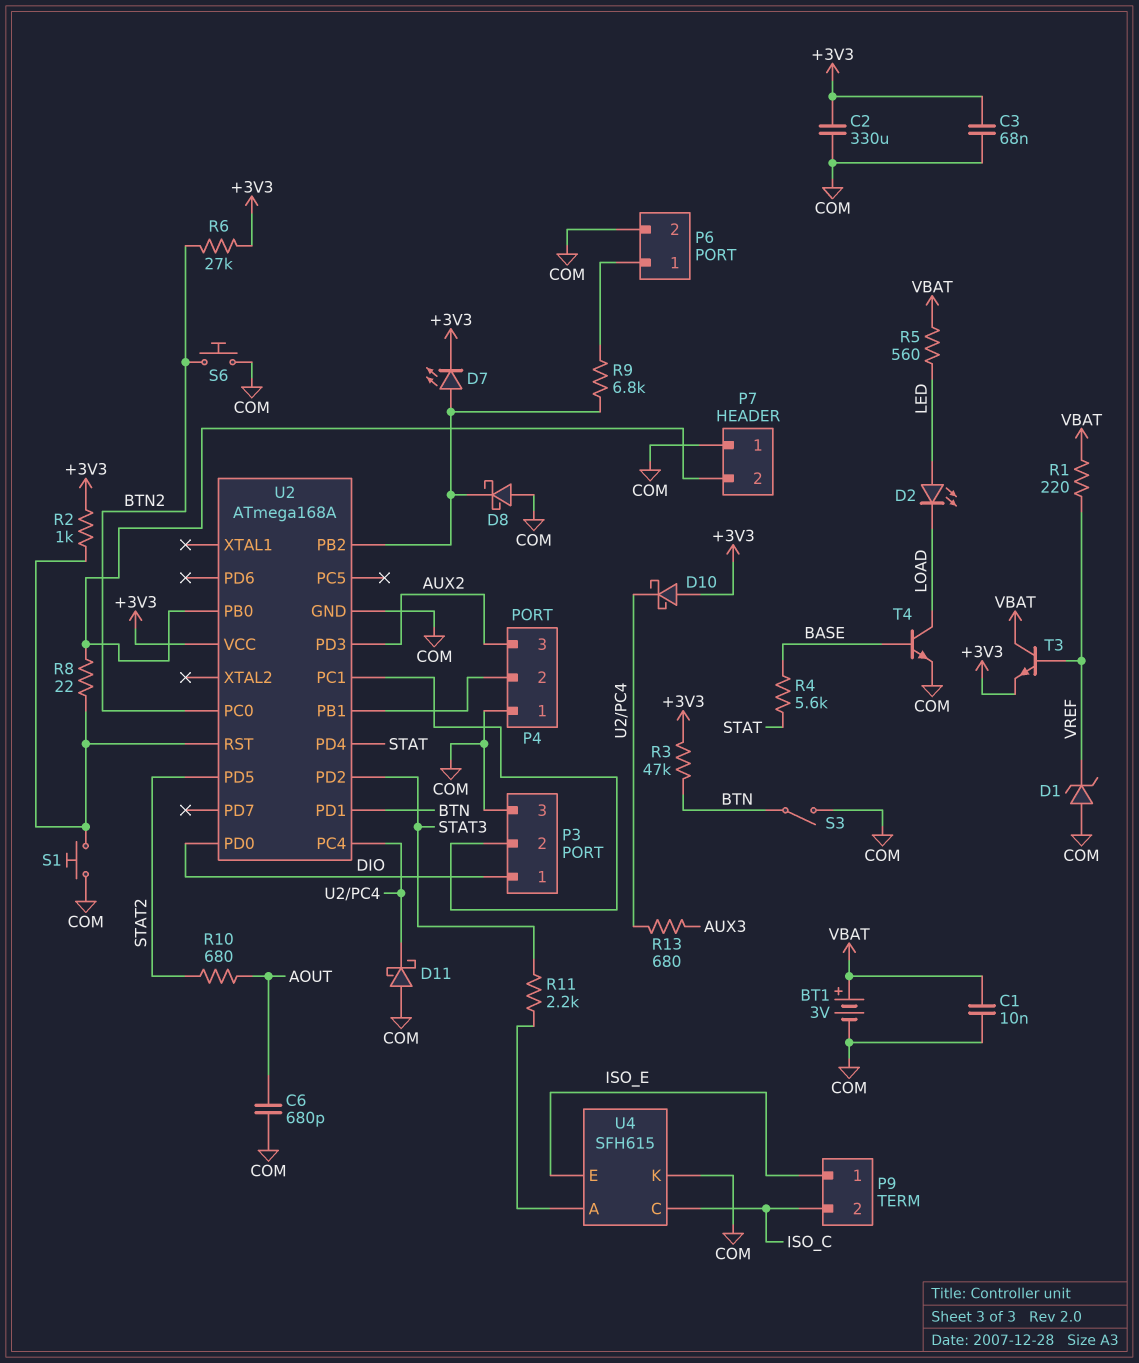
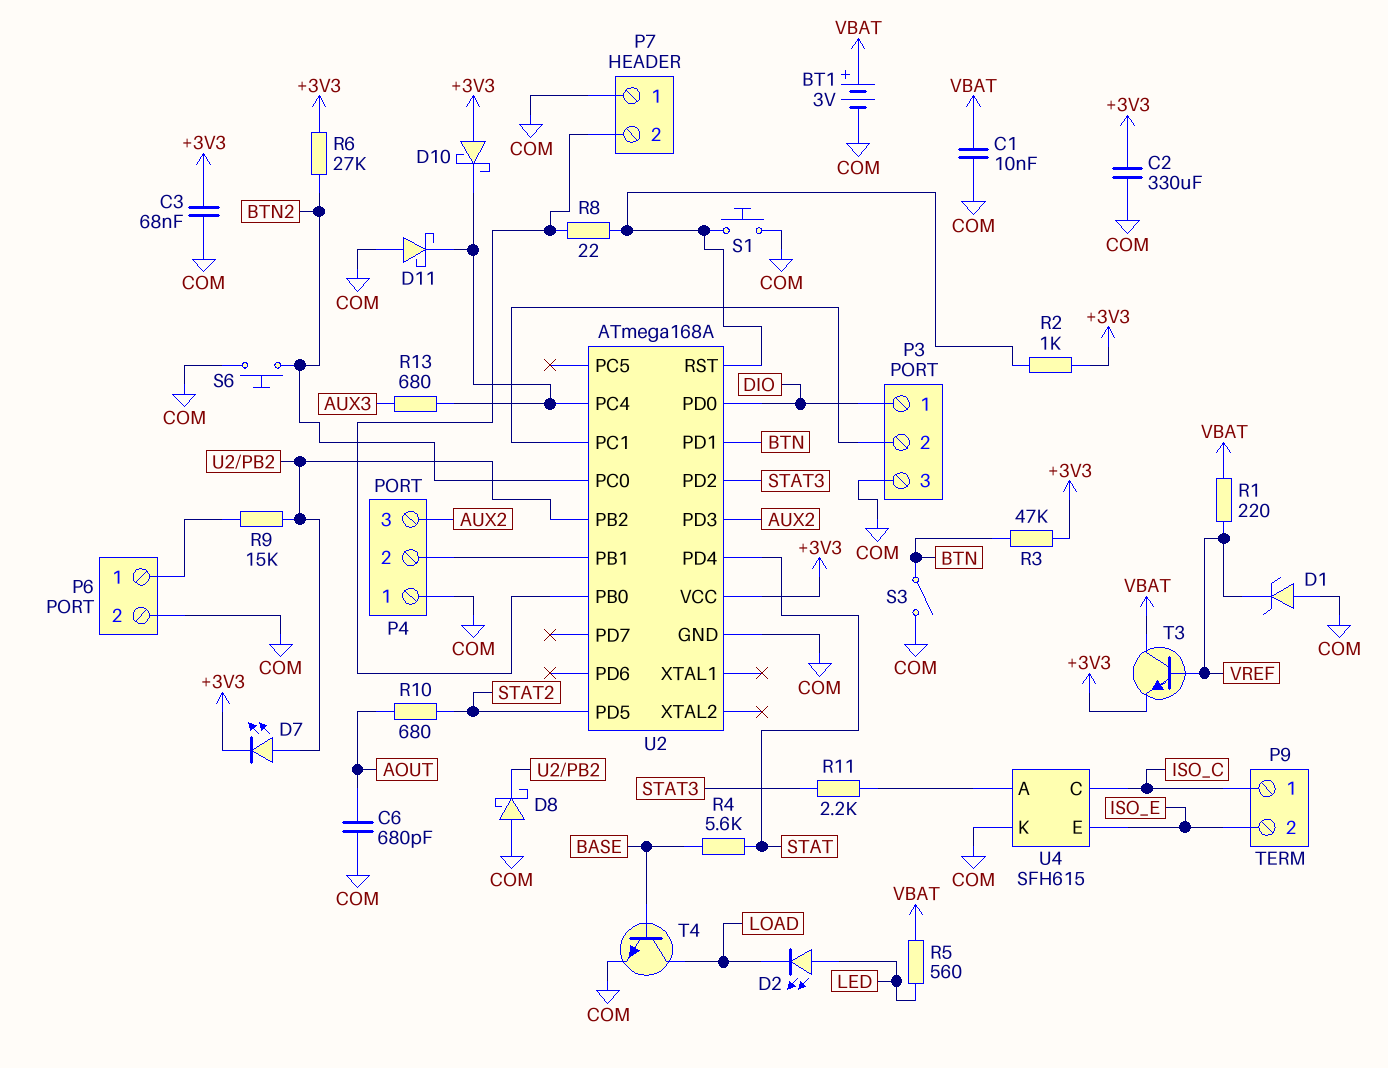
P9 pin 1: ISO_E -> ISO_C
P9 pin 2: ISO_C -> ISO_E
R9: 6.8k (P6/1, U2/PB2) -> 15k (P6/1, U2/PB2)

